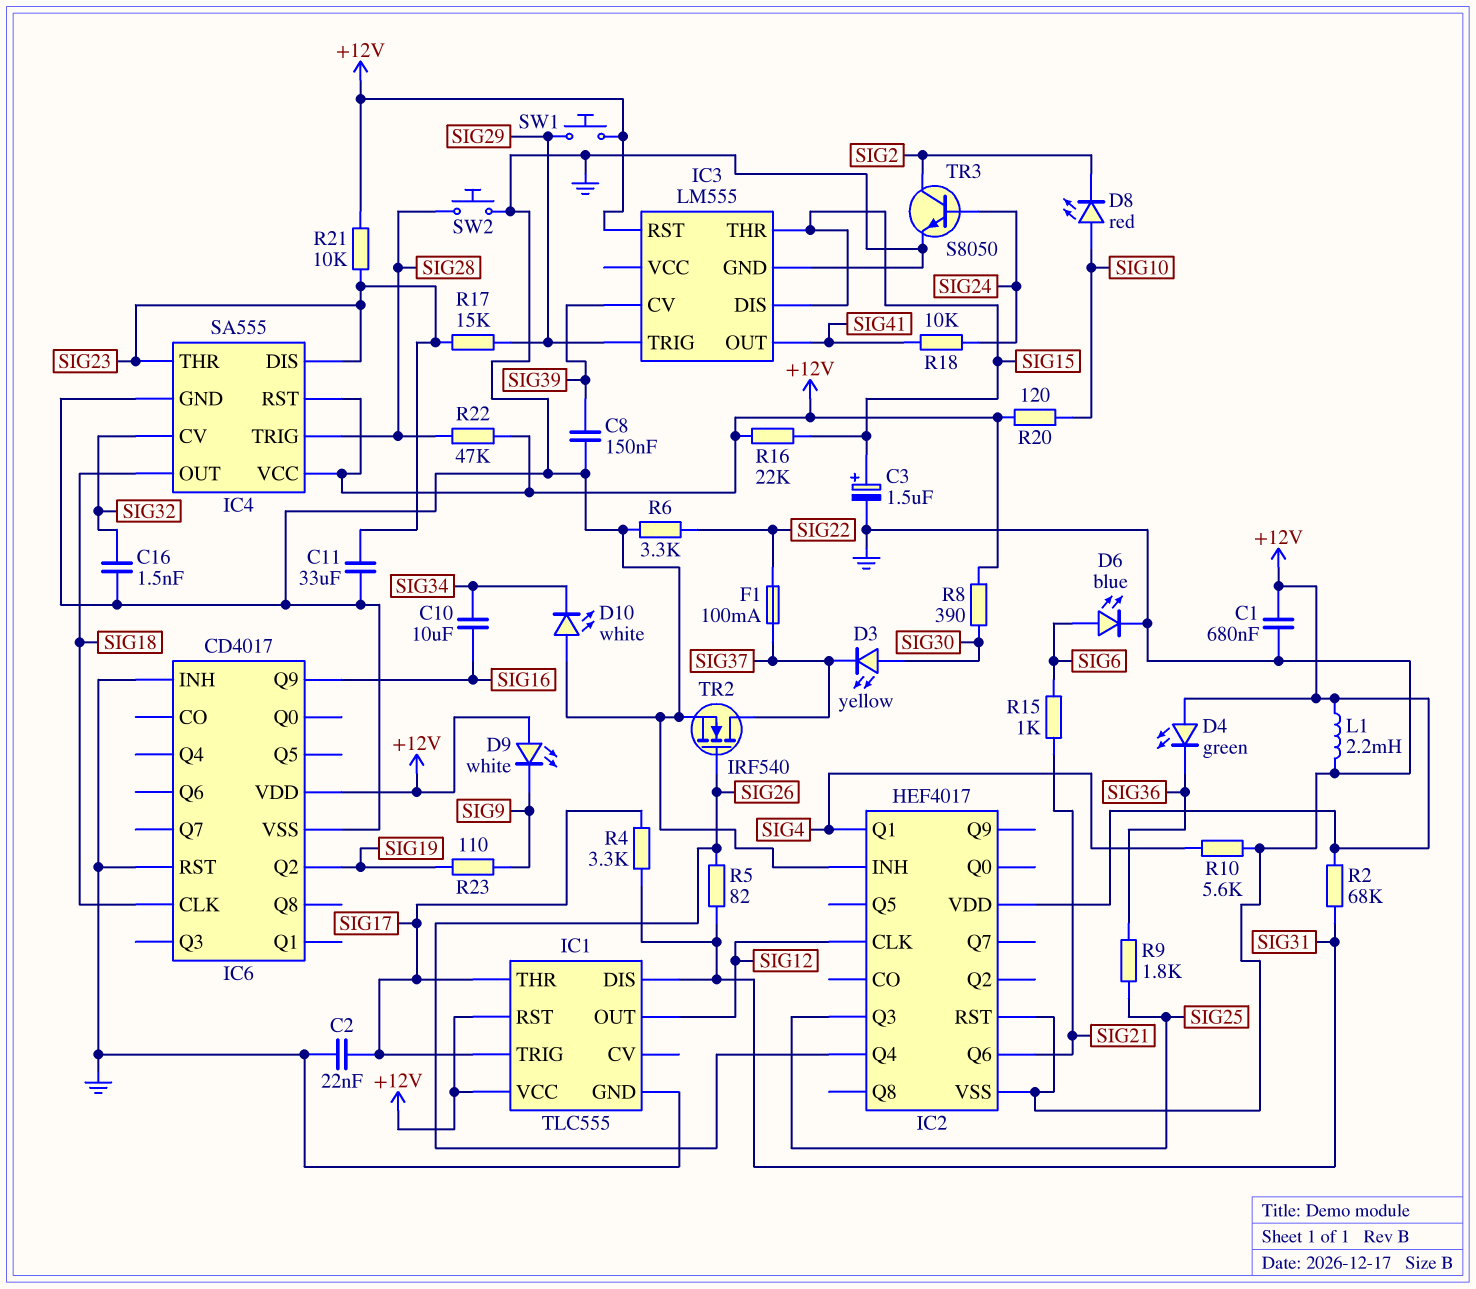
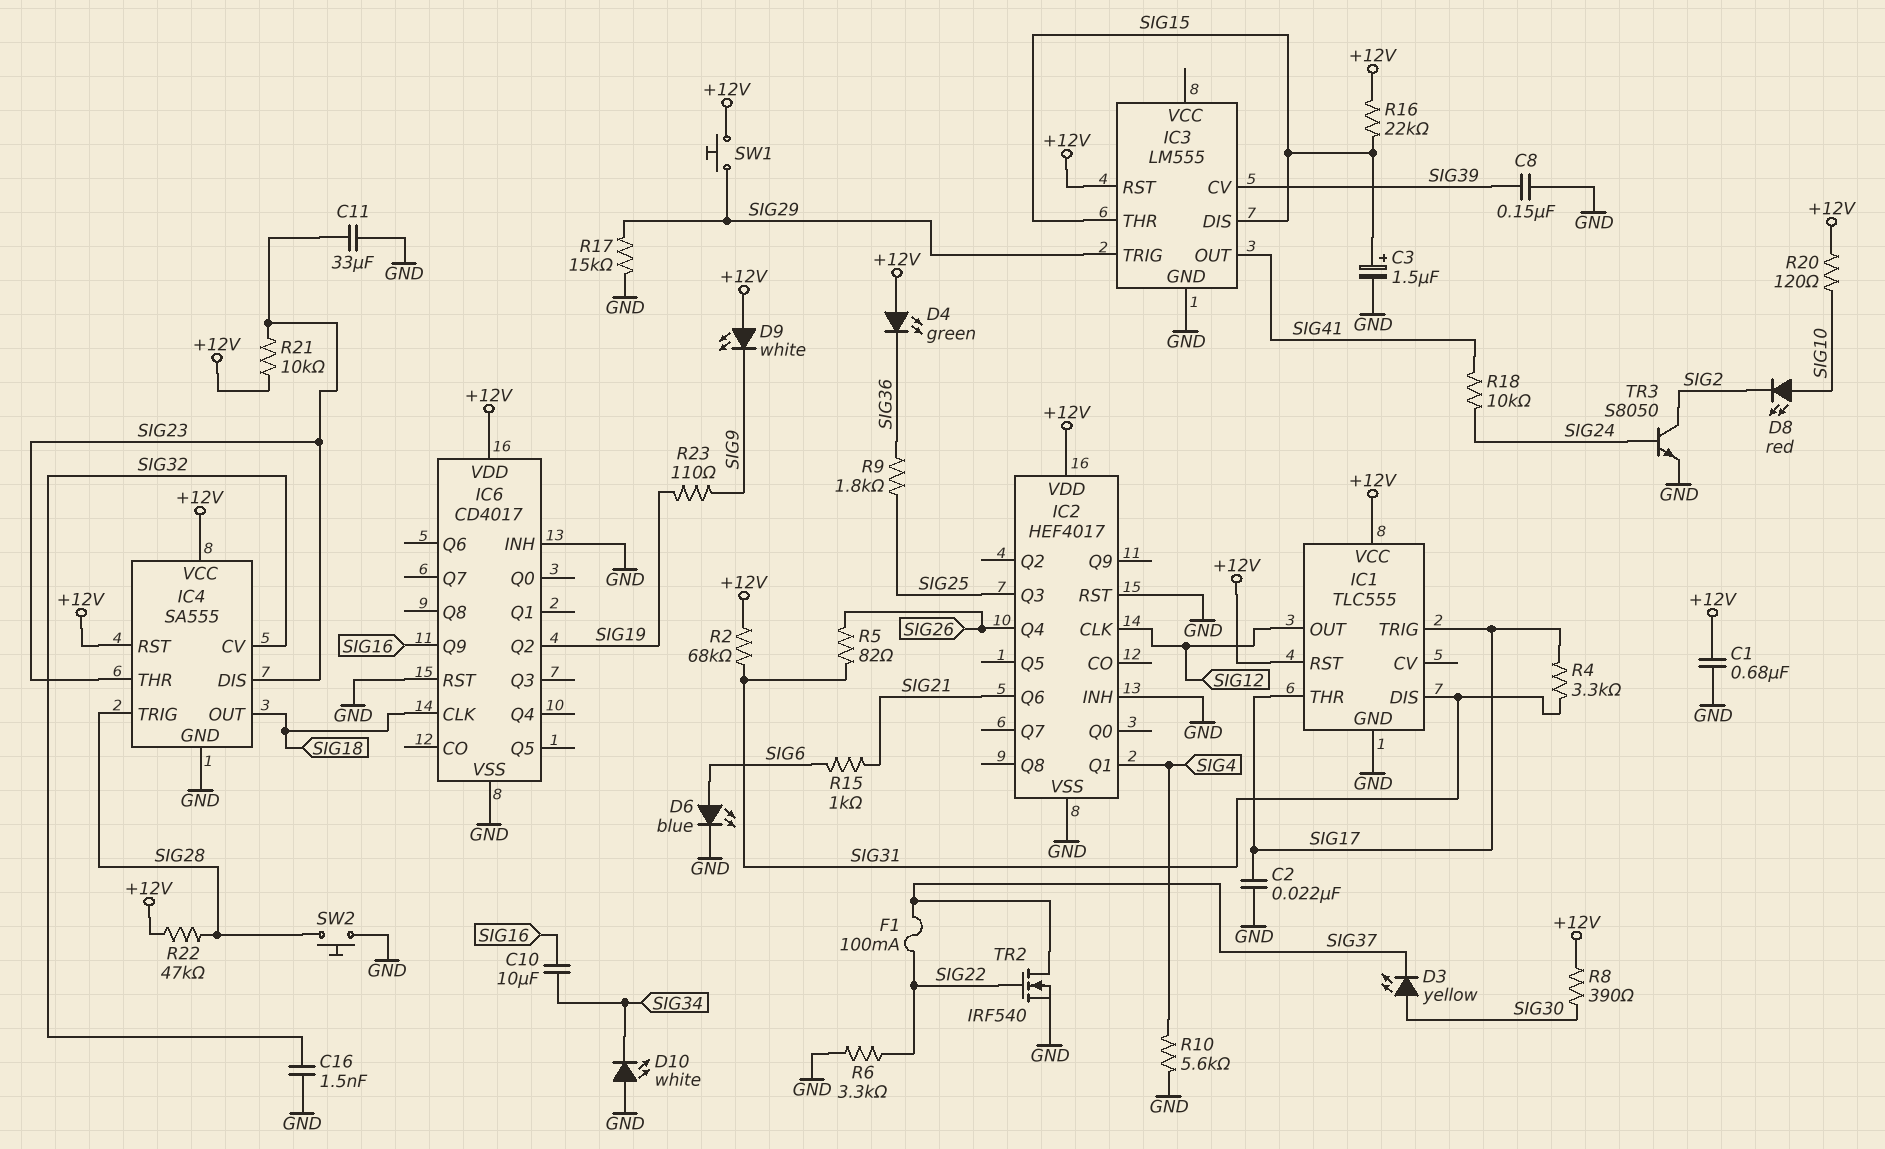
L1: 2.2mH (+12V, GND) -> none
R17: 15k (SIG23, SIG29) -> 15k (GND, SIG29)
TR2: NMOS IRF540 (G SIG26, D SIG37, S GND) -> NMOS IRF540 (G SIG22, D SIG37, S GND)

